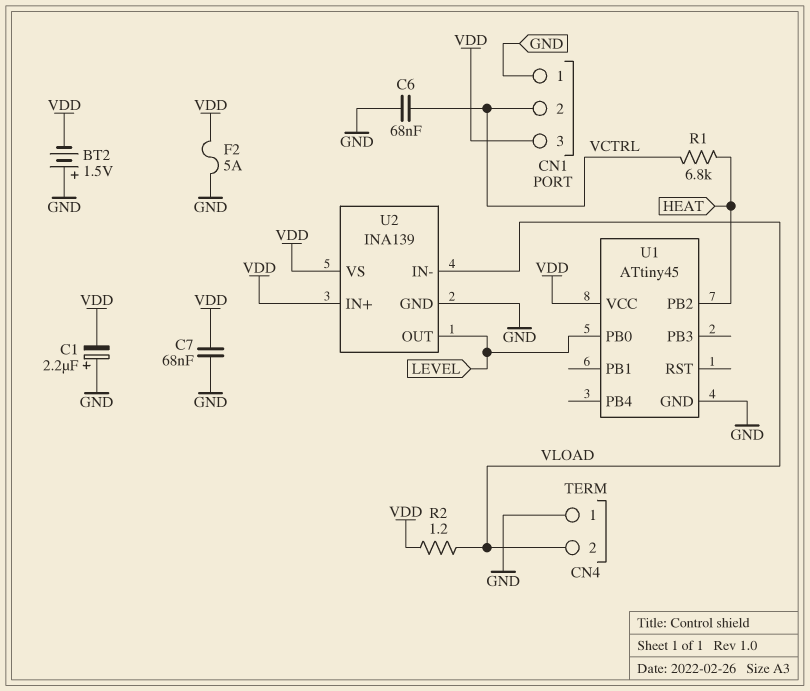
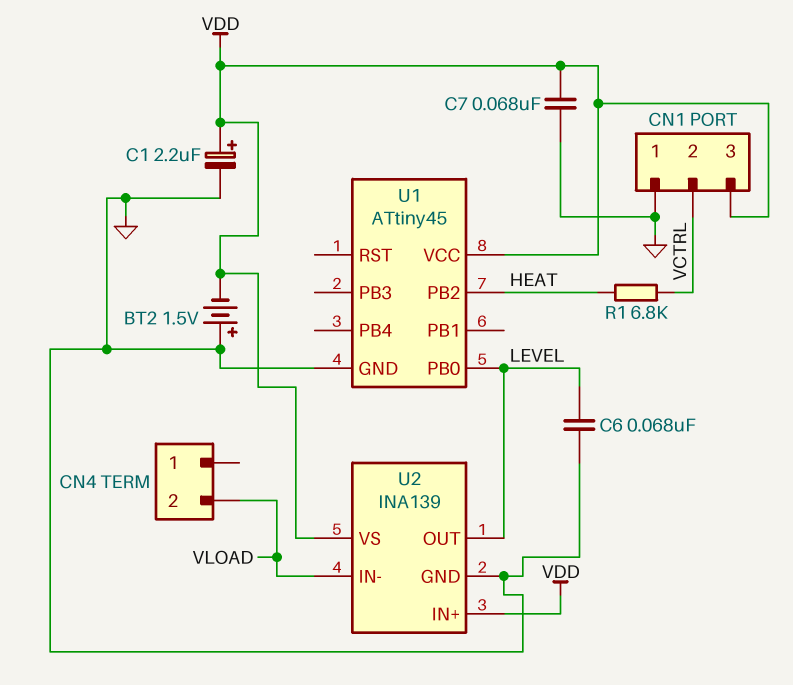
C1: 2.2uF (plus GND, minus VDD) -> 2.2uF (plus VDD, minus GND)
C6: 68nF (GND, VCTRL) -> 68nF (GND, LEVEL)
CN4 pin 1: GND -> none
F2: 5A (GND, VDD) -> none
R2: 1.2 (VDD, VLOAD) -> none

